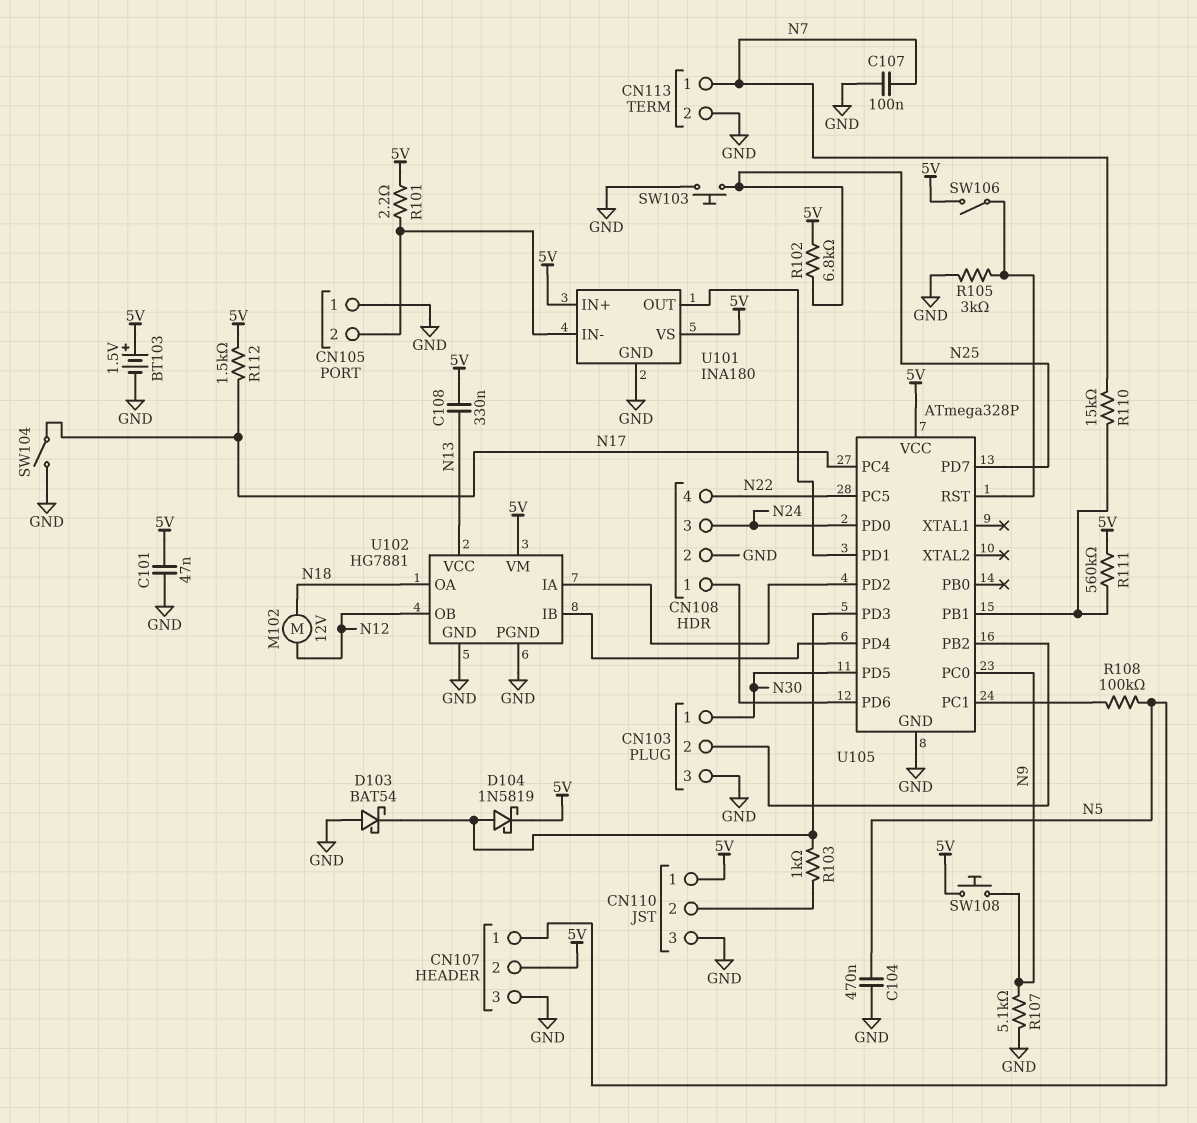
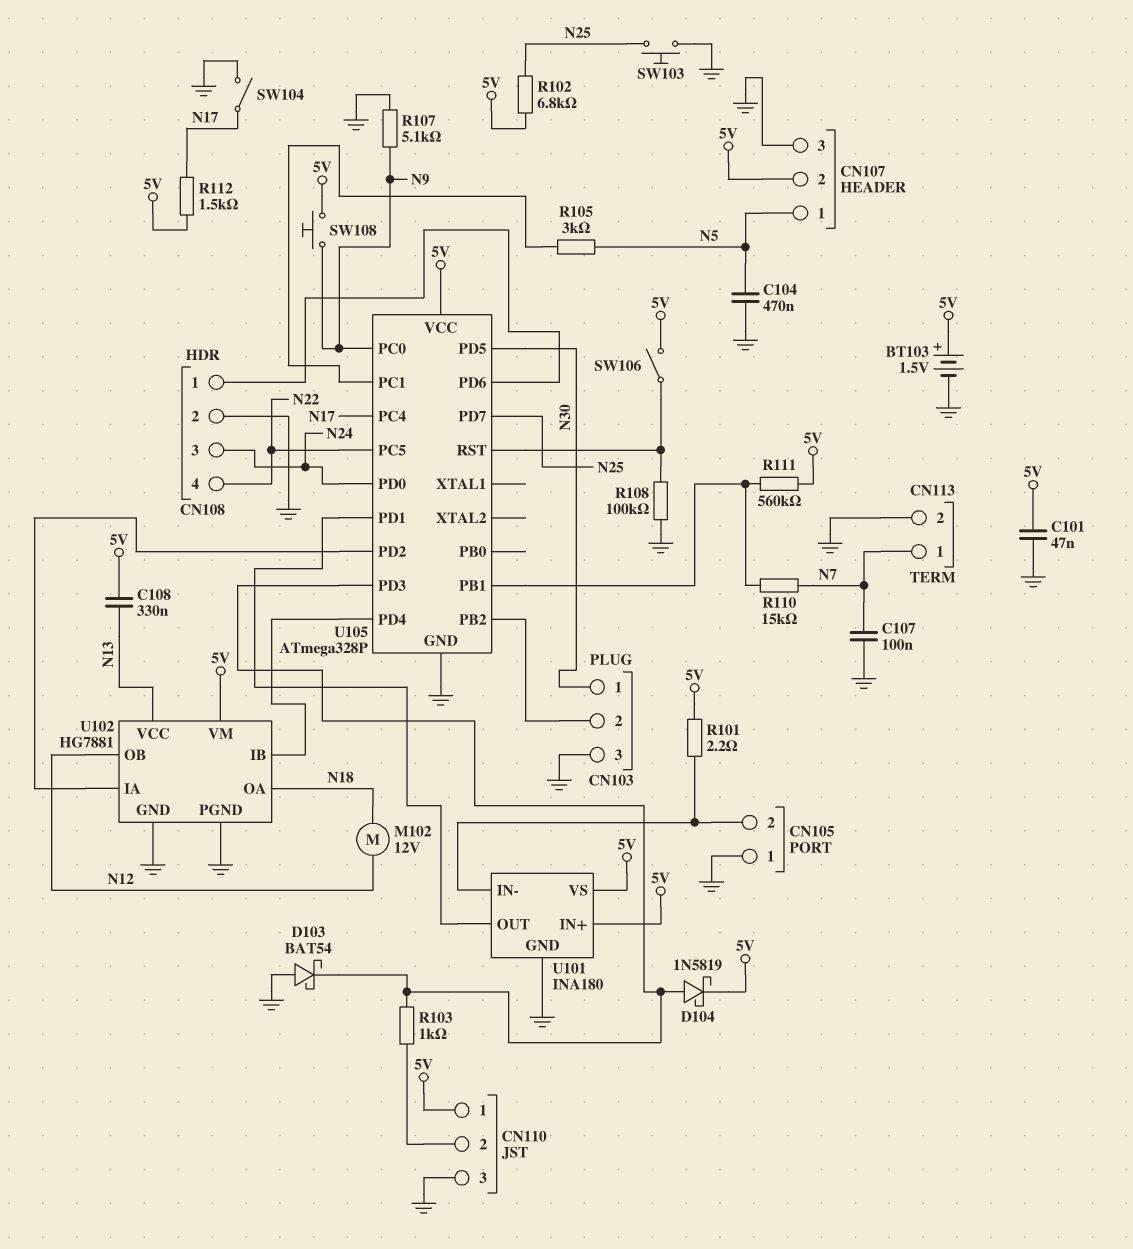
R105: 3k (GND, U105/RST) -> 3k (N5, U105/PC1)
R108: 100k (N5, U105/PC1) -> 100k (GND, U105/RST)

